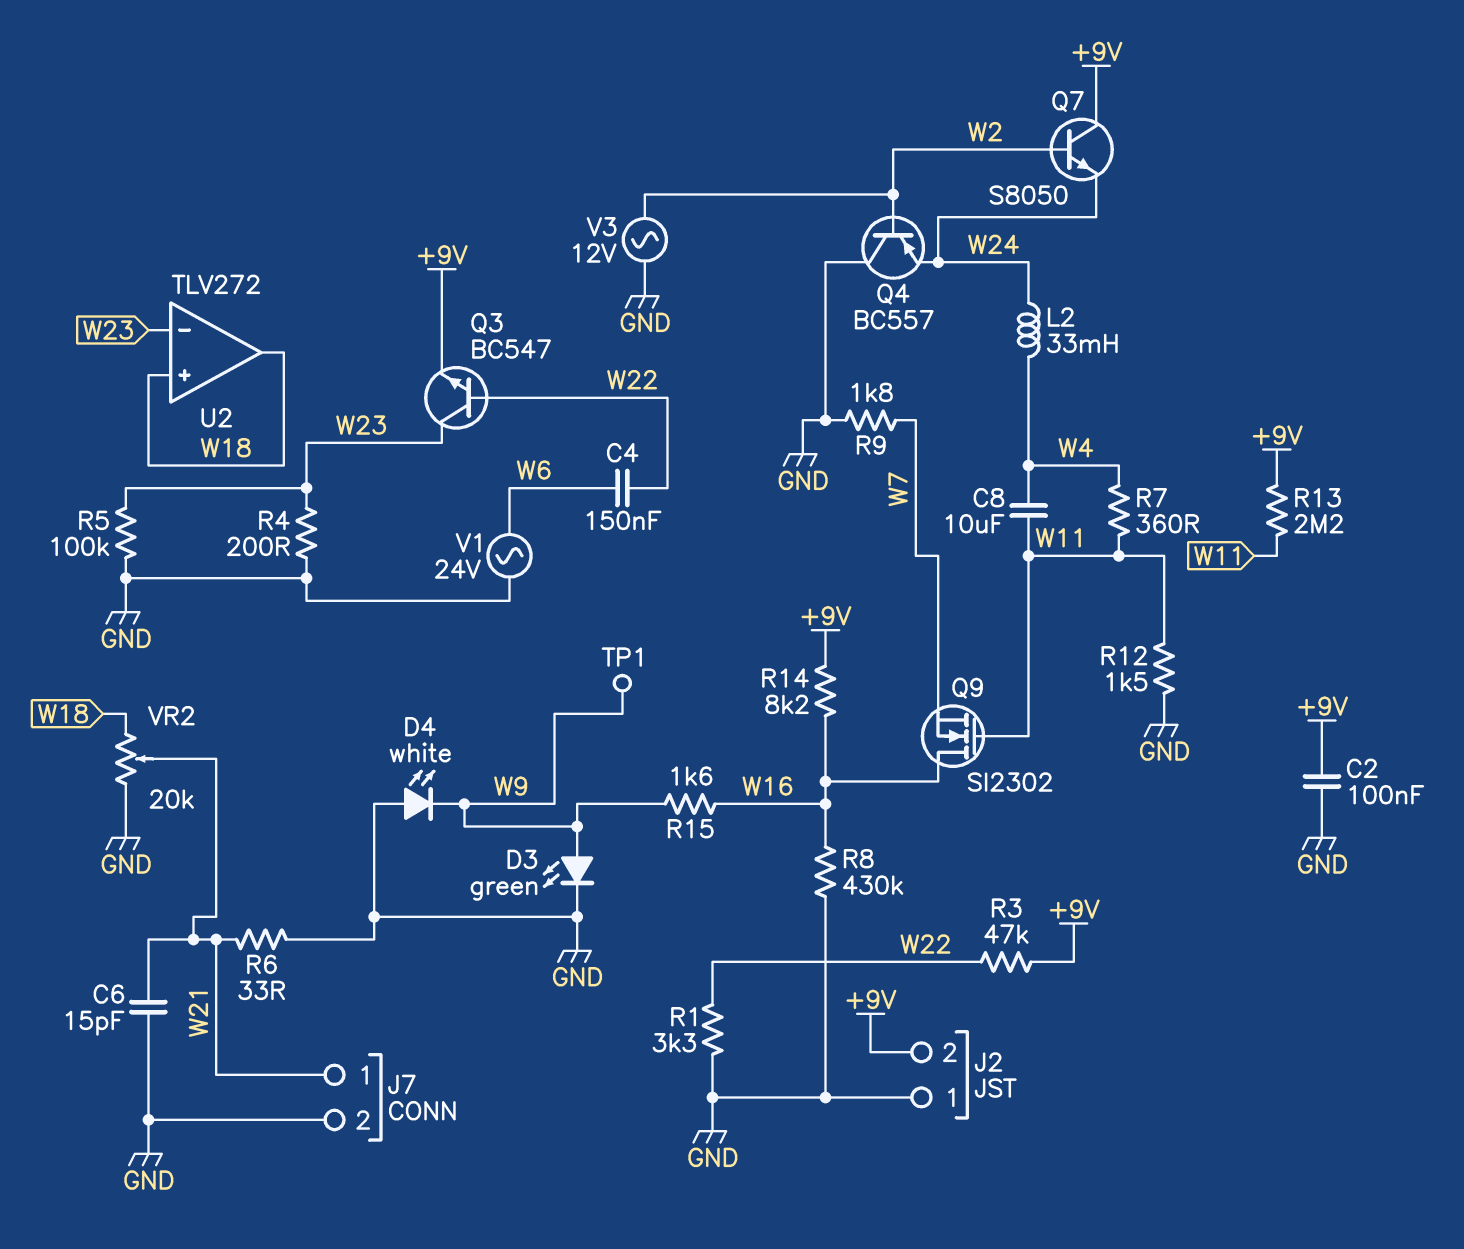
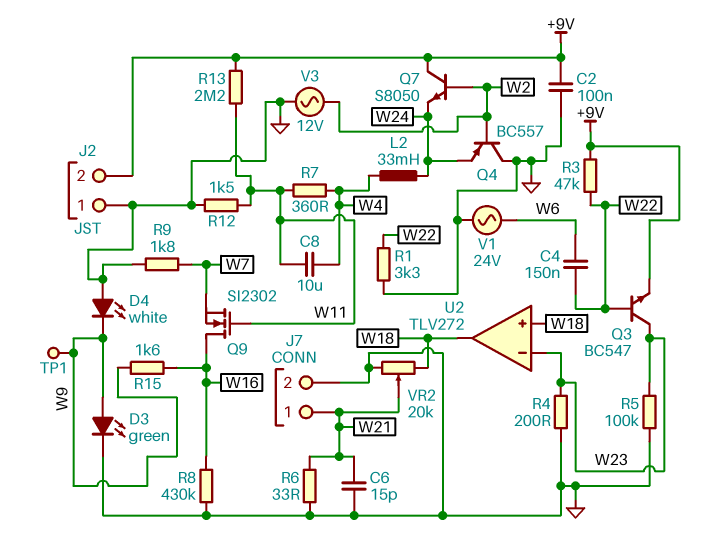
R14: 8.2k (+9V, W16) -> none

